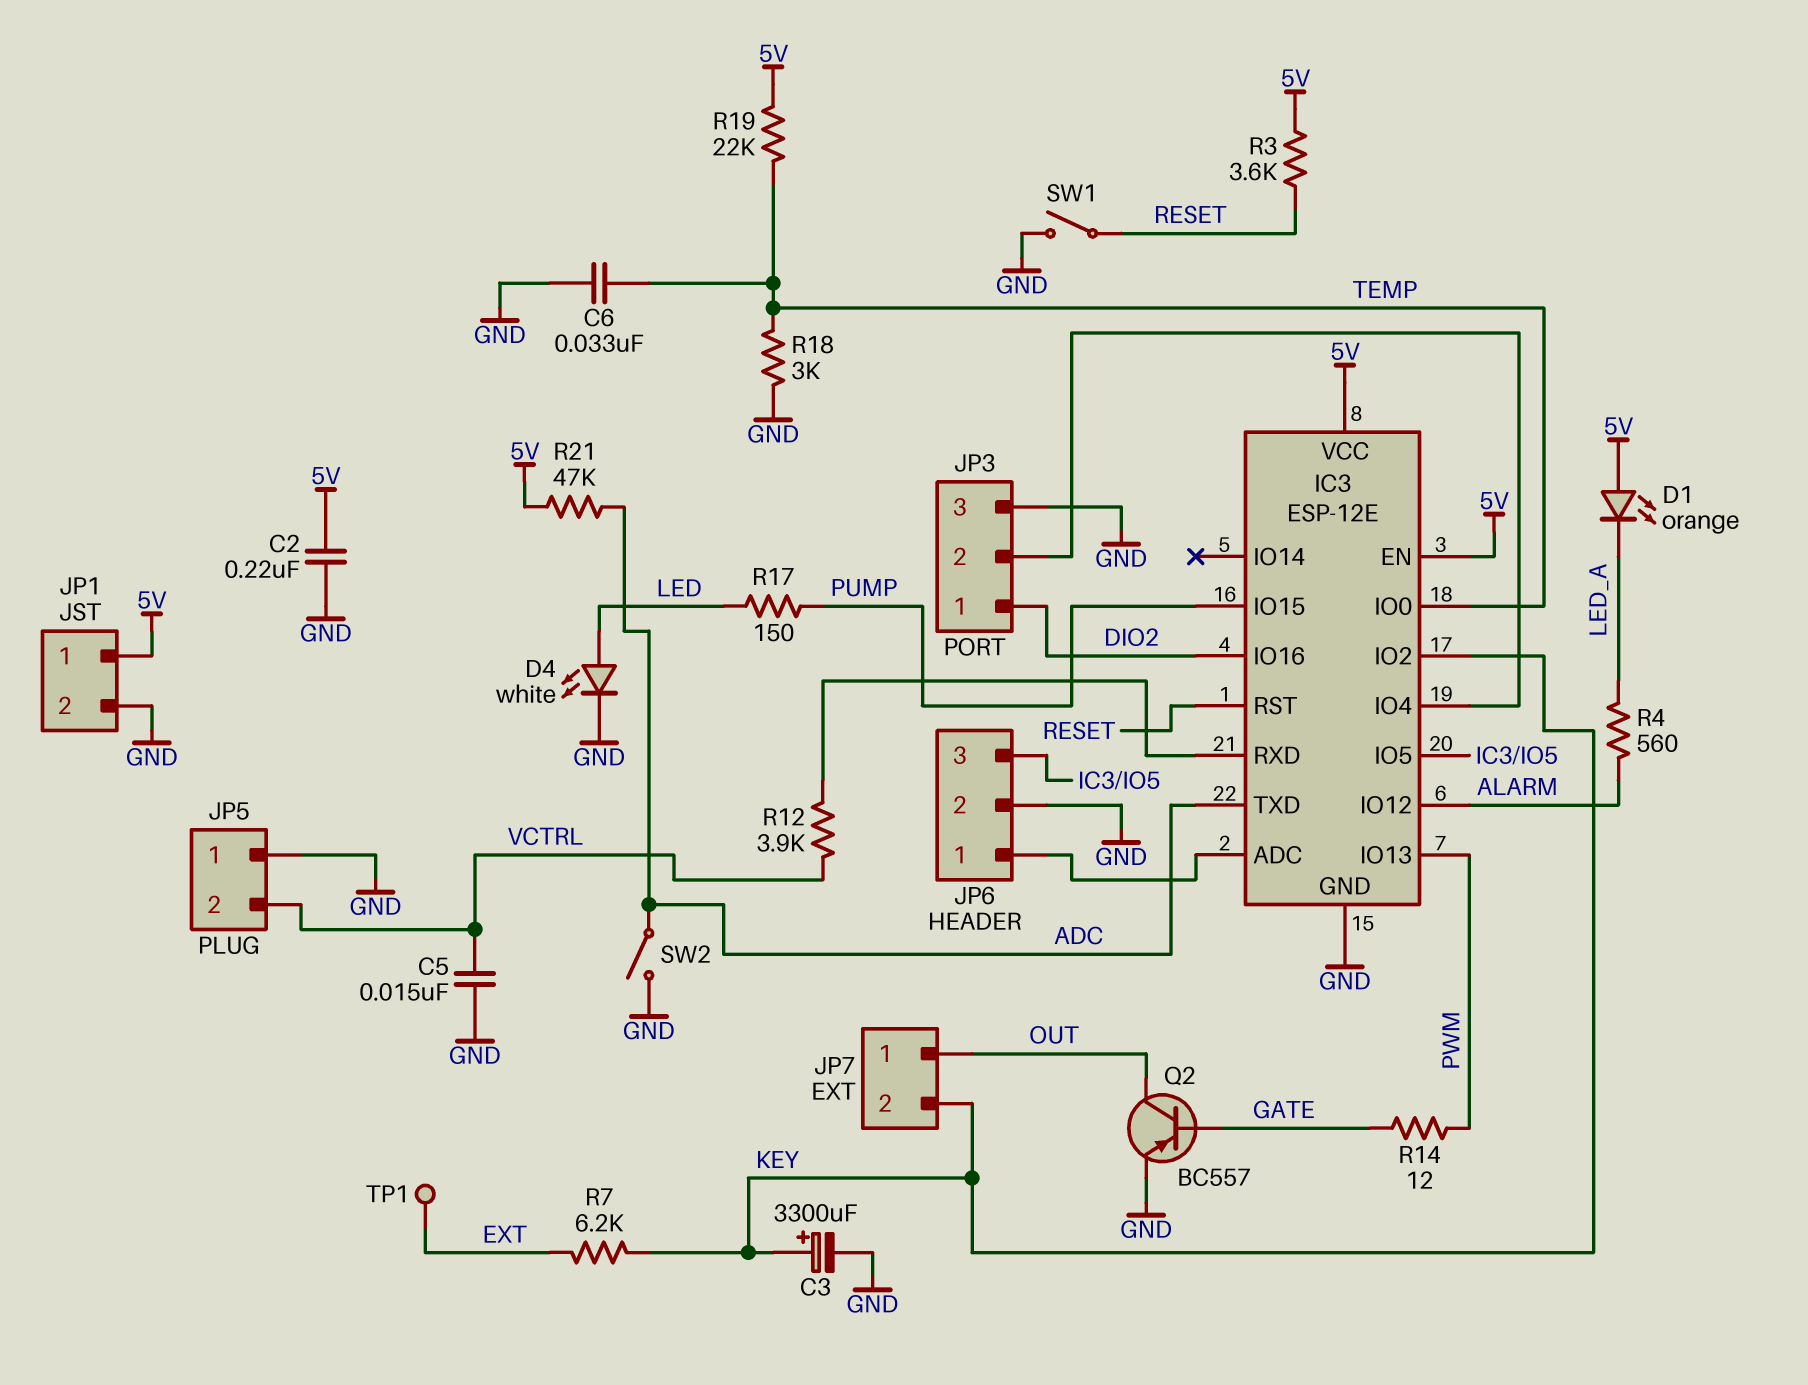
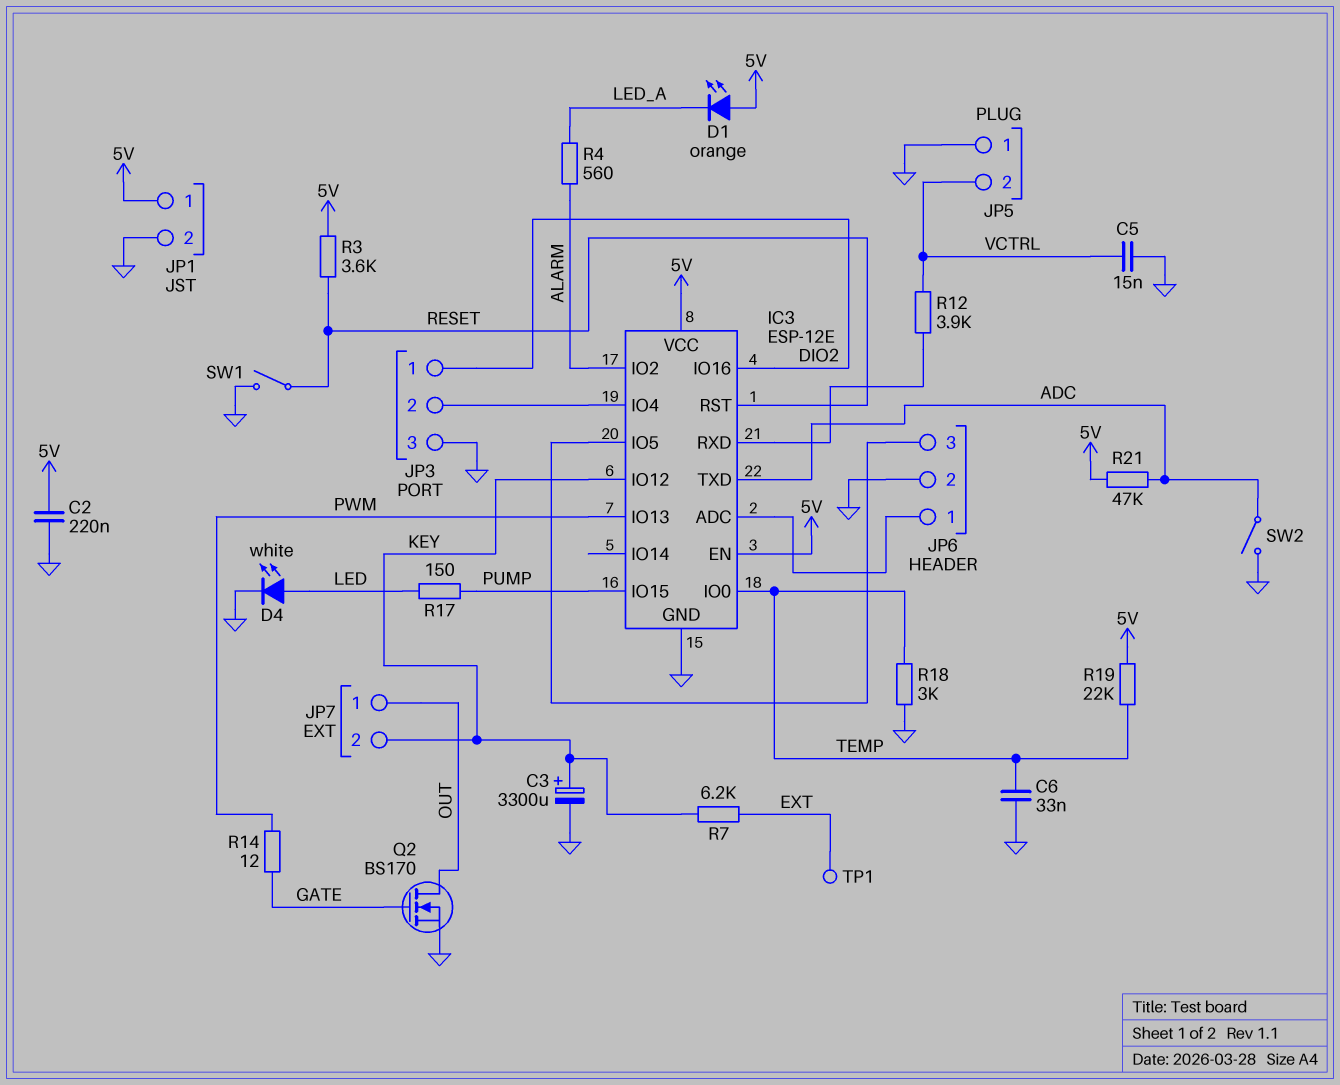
IC3 pin IO2: KEY -> ALARM
IC3 pin IO12: ALARM -> KEY
Q2: PNP BC557 (B GATE, C OUT, E GND) -> NMOS BS170 (G GATE, D OUT, S GND)

